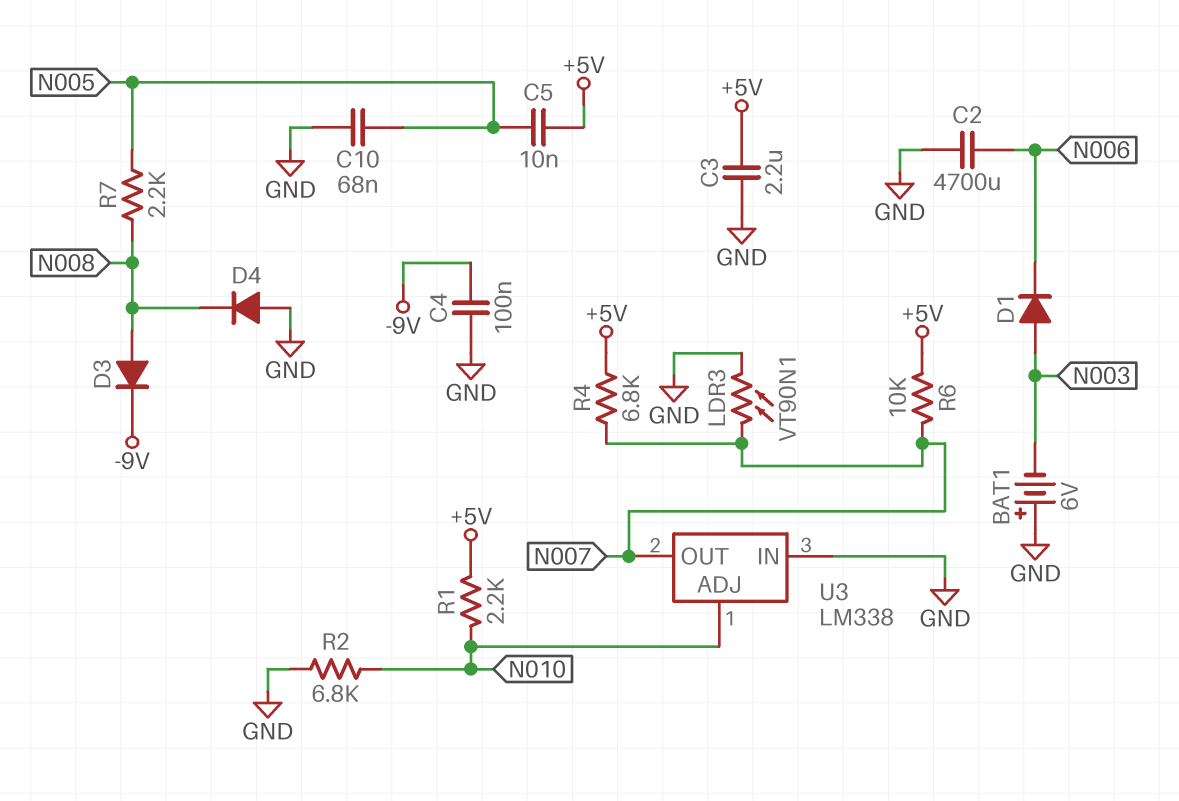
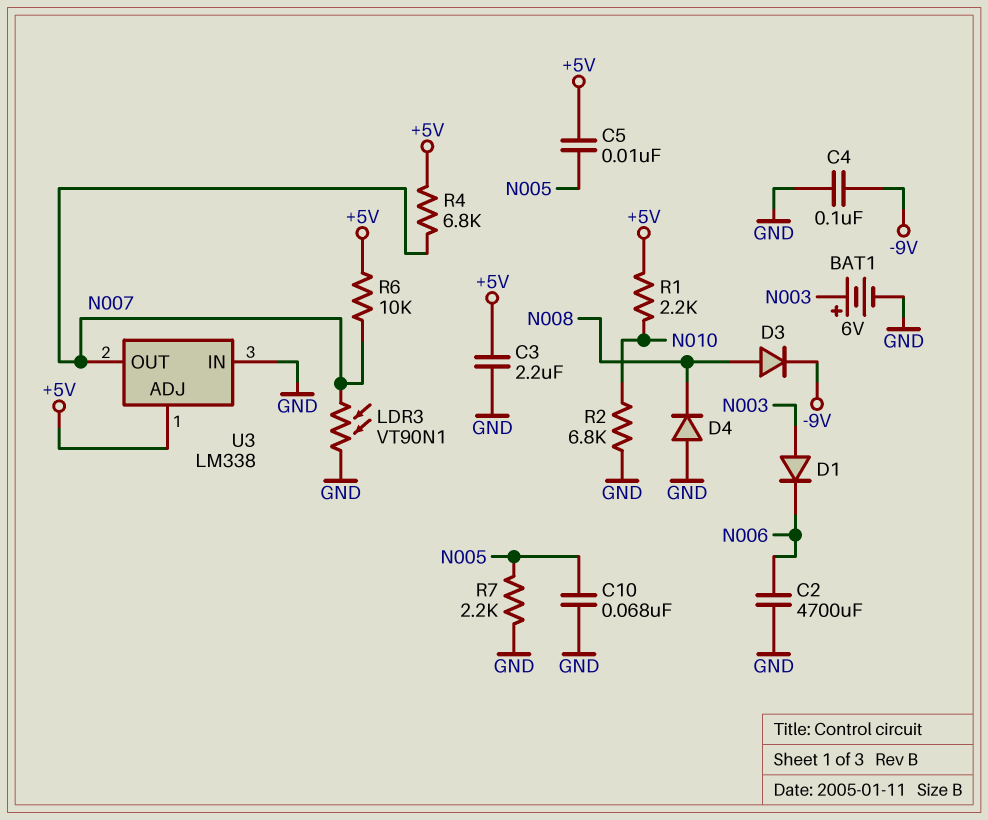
BAT1: 6V (plus GND, minus N003) -> 6V (plus N003, minus GND)
R7: 2.2k (N005, N008) -> 2.2k (GND, N005)
U3 pin ADJ: N010 -> +5V

